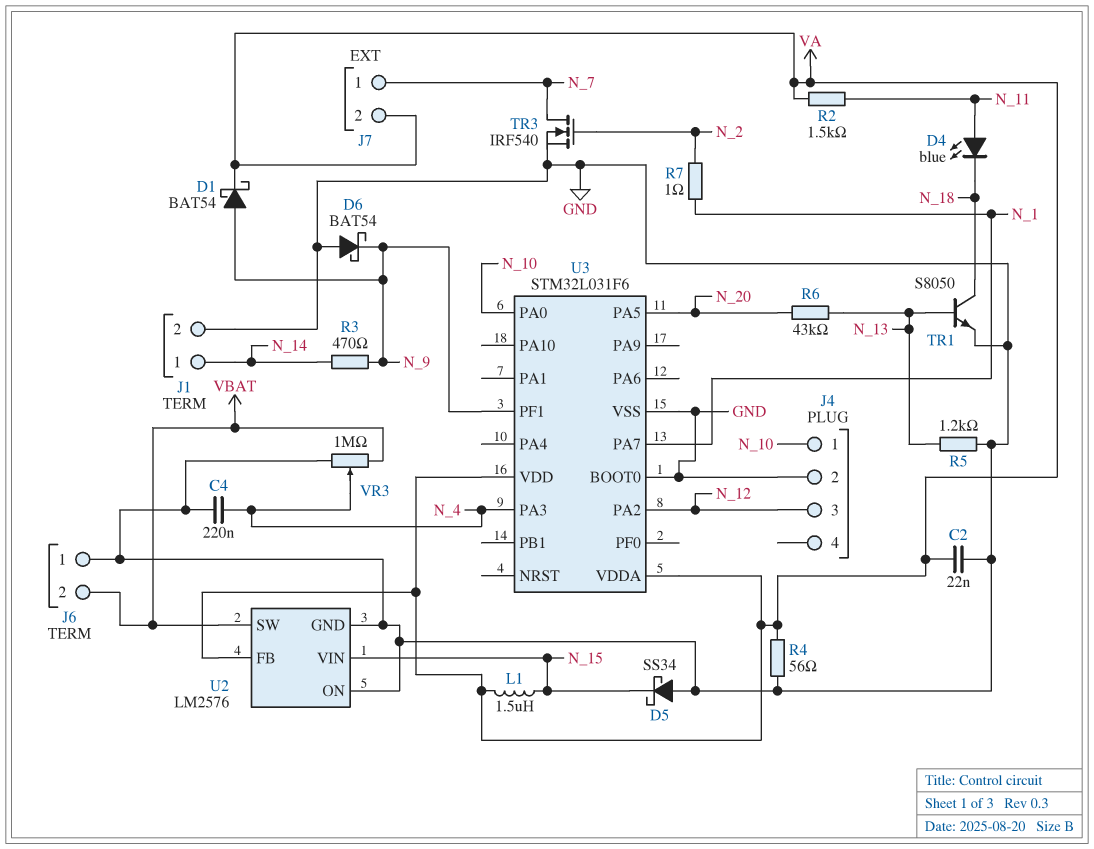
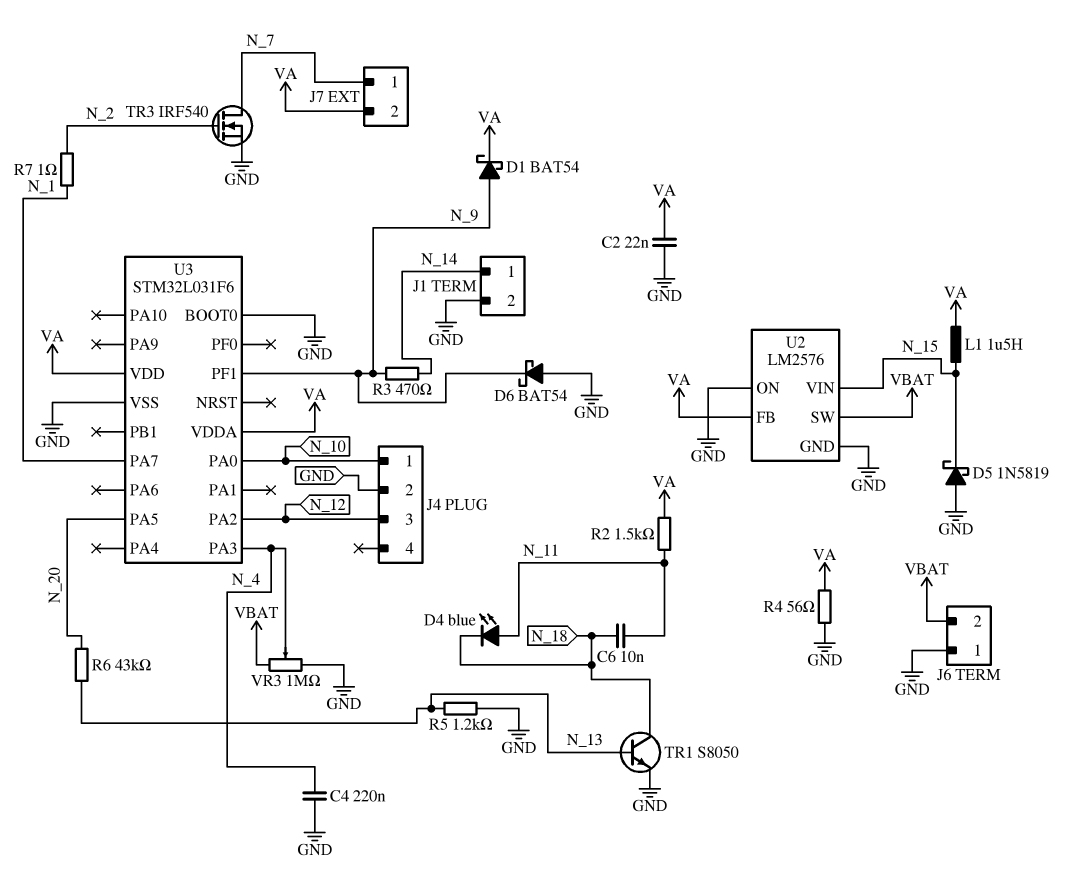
C6: none -> 10nF (N_11, N_18)
D5: schottky SS34 (A GND, K N_15) -> schottky 1N5819 (A GND, K N_15)

